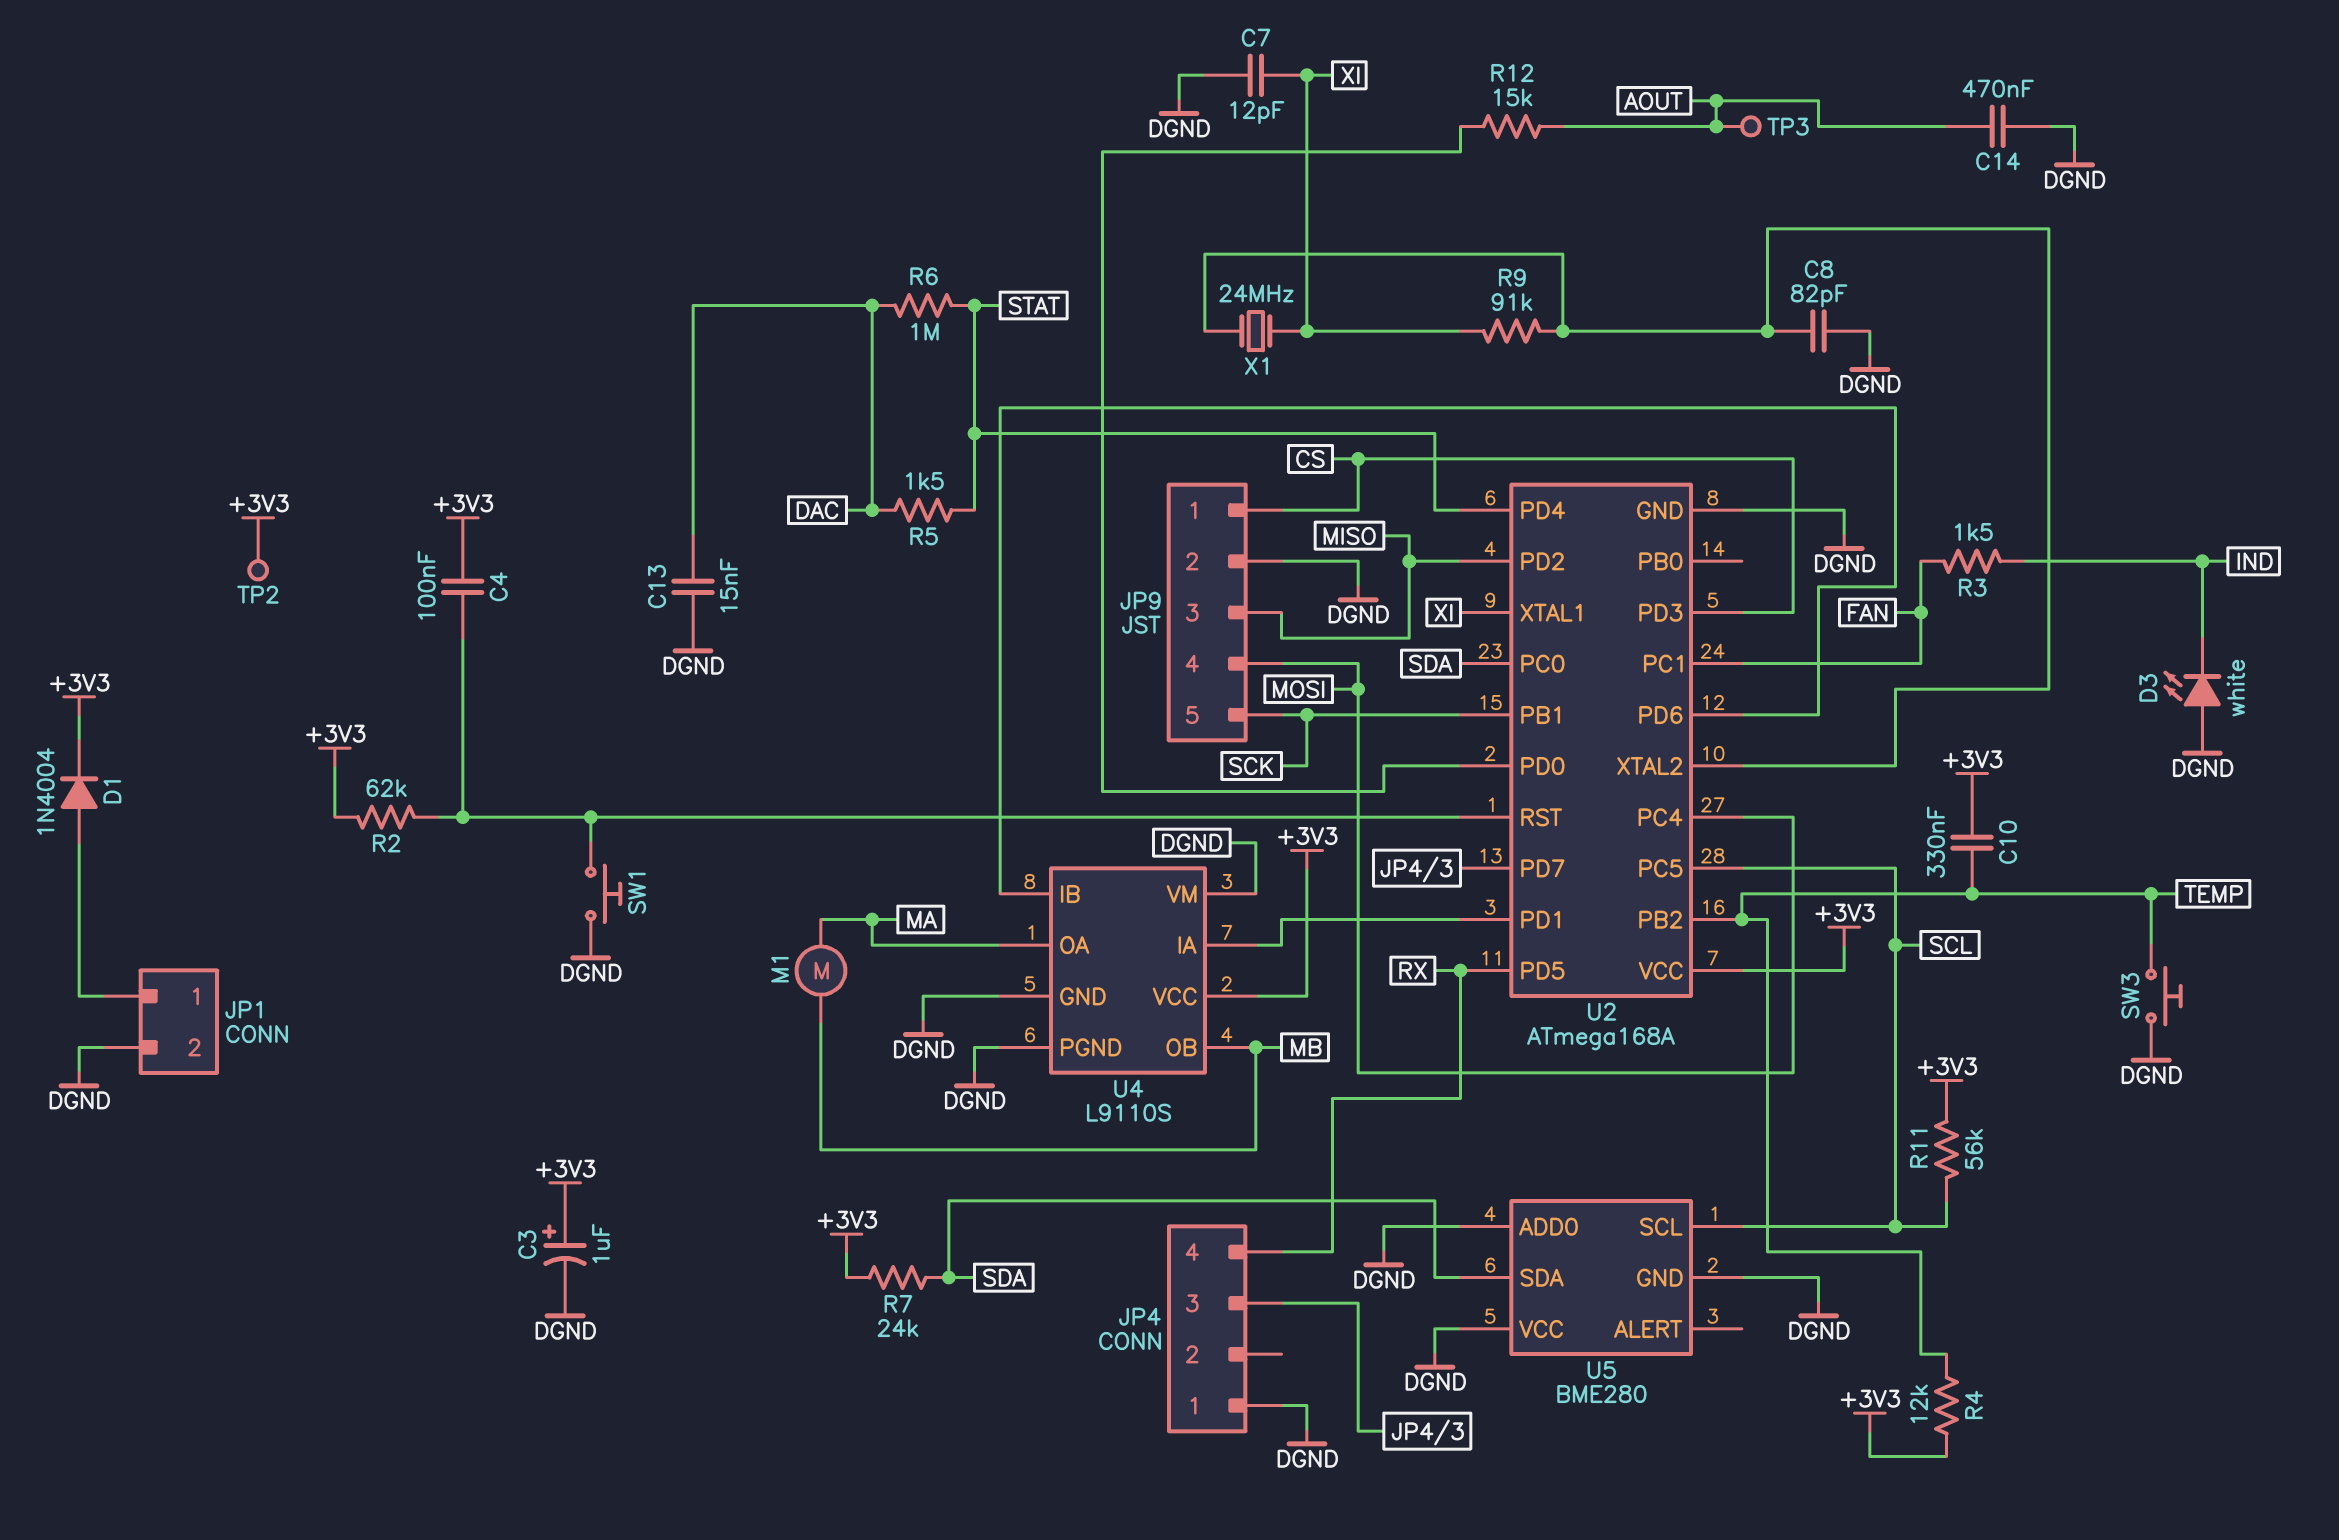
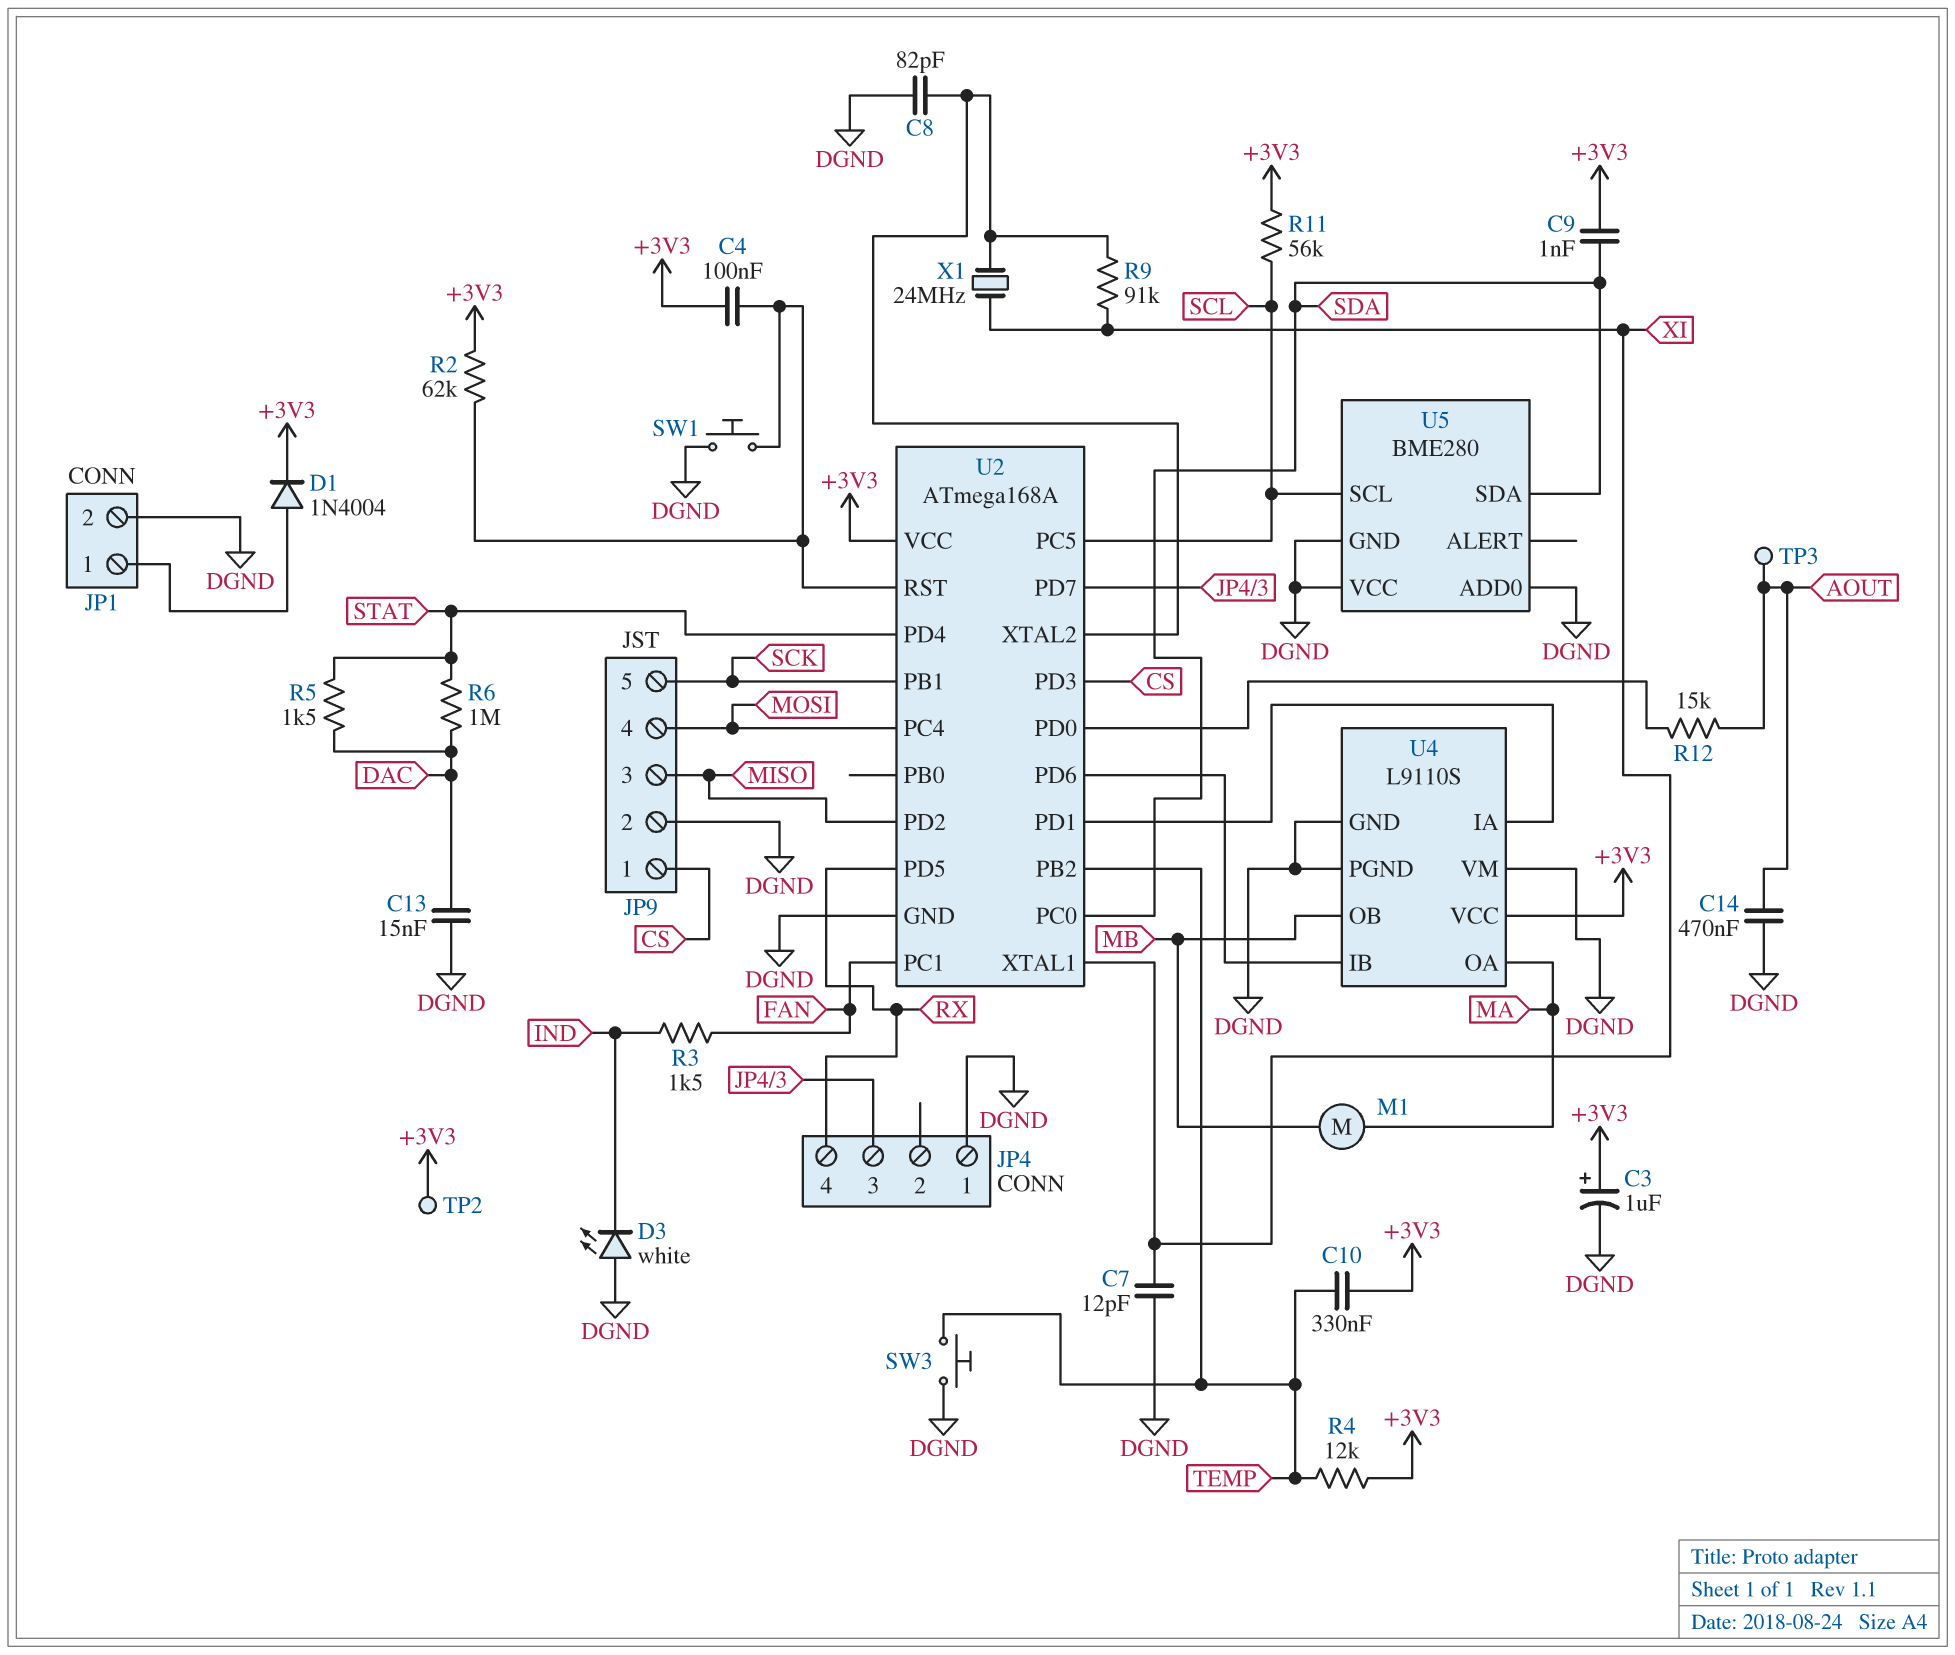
C9: none -> 1nF (+3V3, SDA)
R7: 24k (+3V3, SDA) -> none

